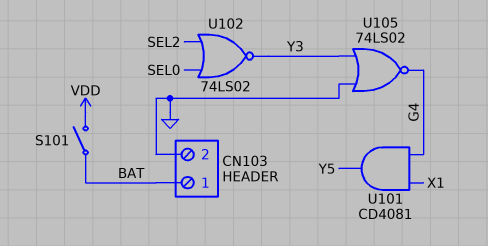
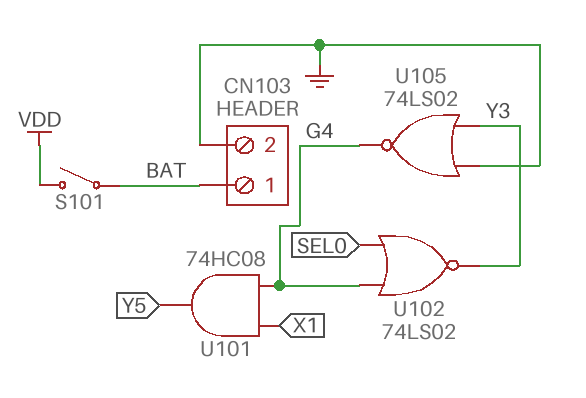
U101: AND CD4081 (in G4, in X1, out Y5) -> AND 74HC08 (in G4, in X1, out Y5)
U102: NOR 74LS02 (in SEL0, in SEL2, out Y3) -> NOR 74LS02 (in G4, in SEL0, out Y3)

